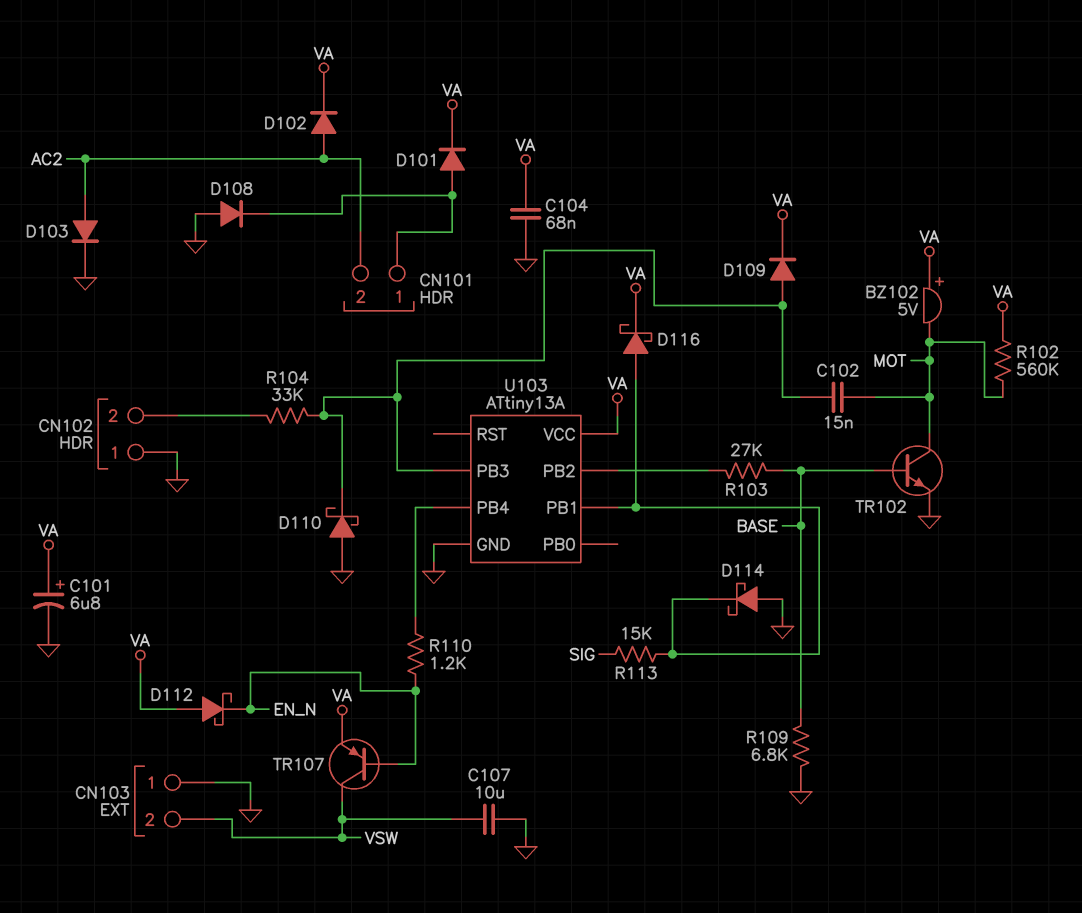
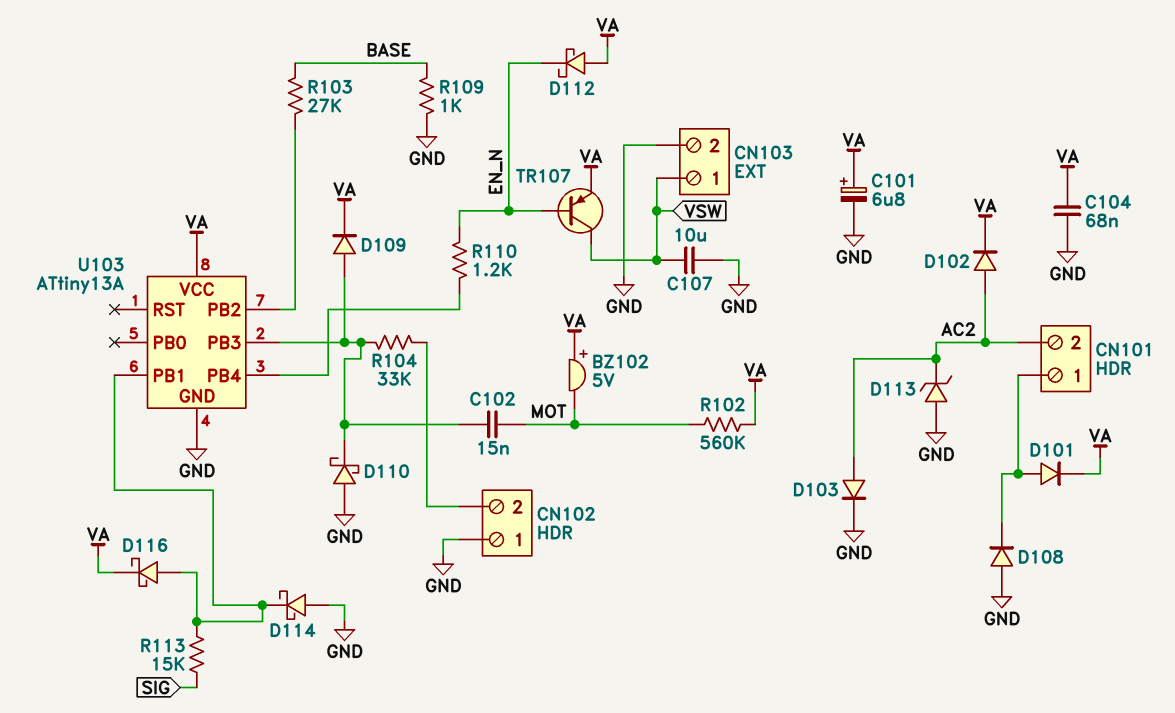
CN103 pin 1: GND -> VSW
CN103 pin 2: VSW -> GND
D113: none -> zener (A GND, K AC2)
R109: 6.8k (BASE, GND) -> 1k (BASE, GND)
TR102: NPN (B BASE, C MOT, E GND) -> none

